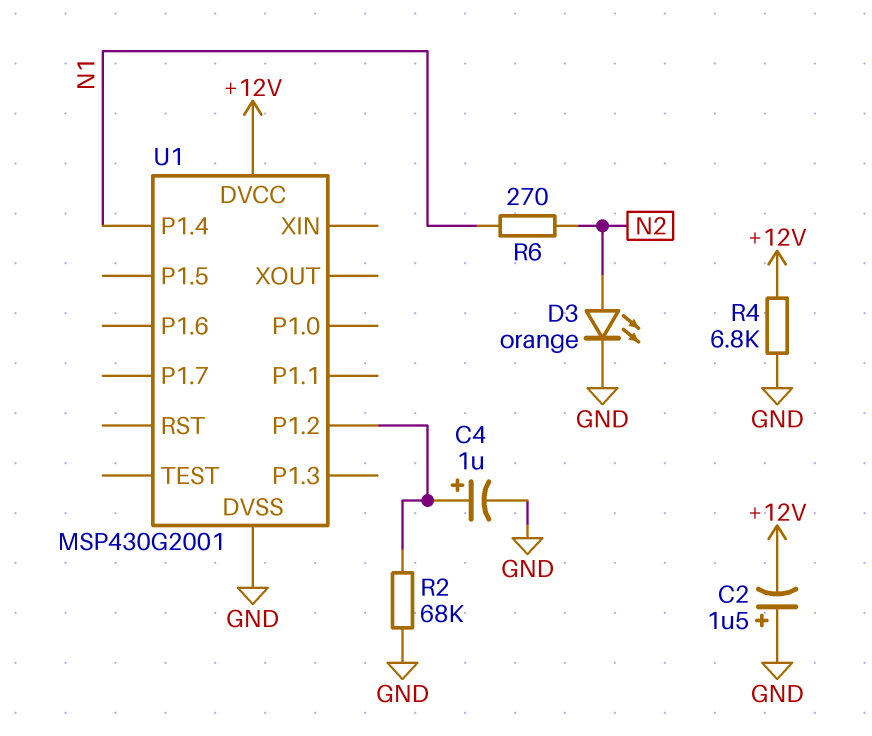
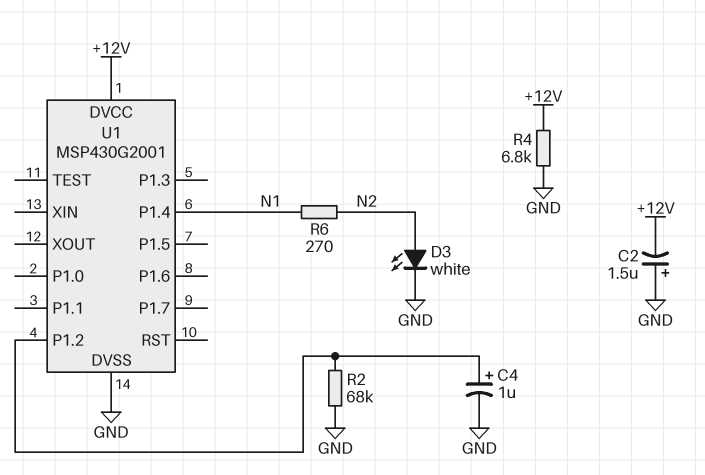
D3: LED orange (A N2, K GND) -> LED white (A N2, K GND)

